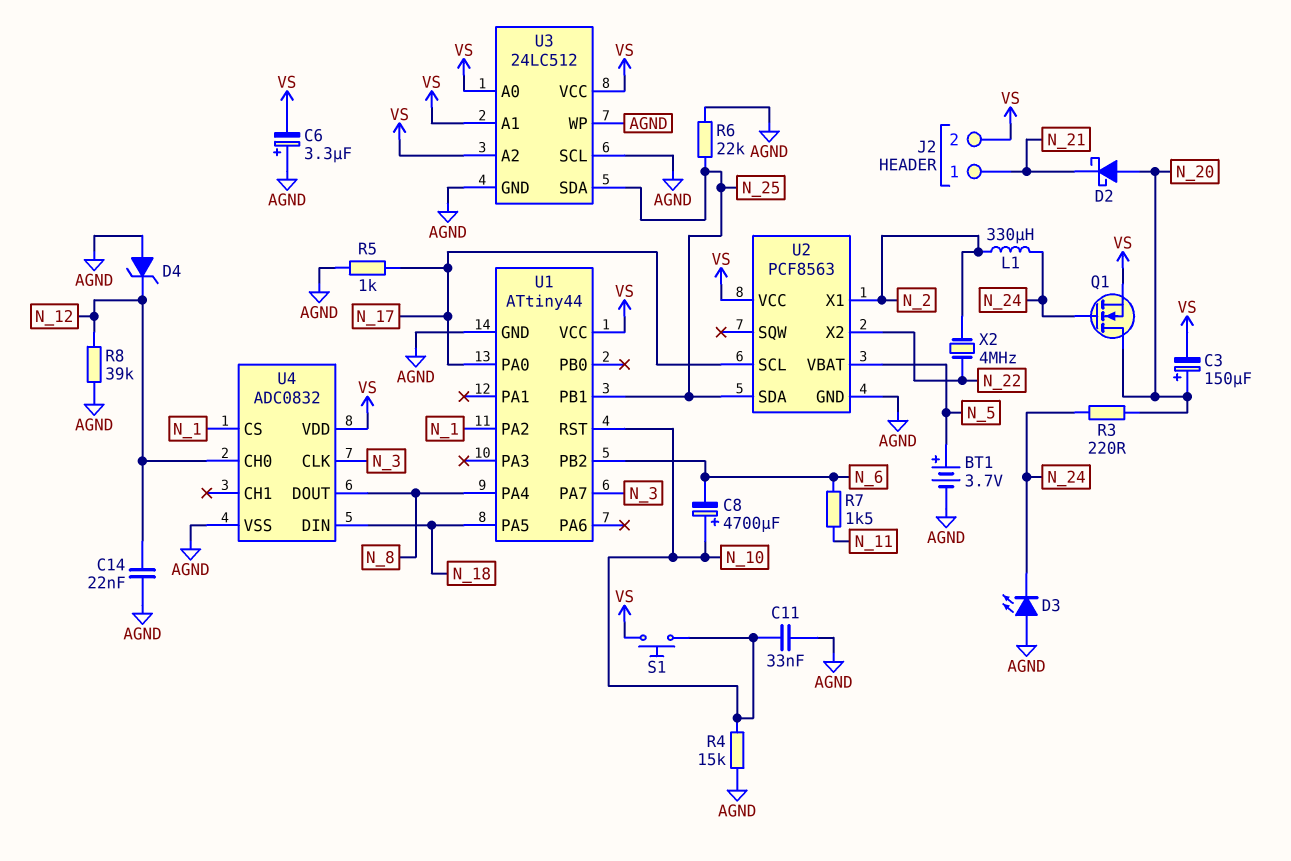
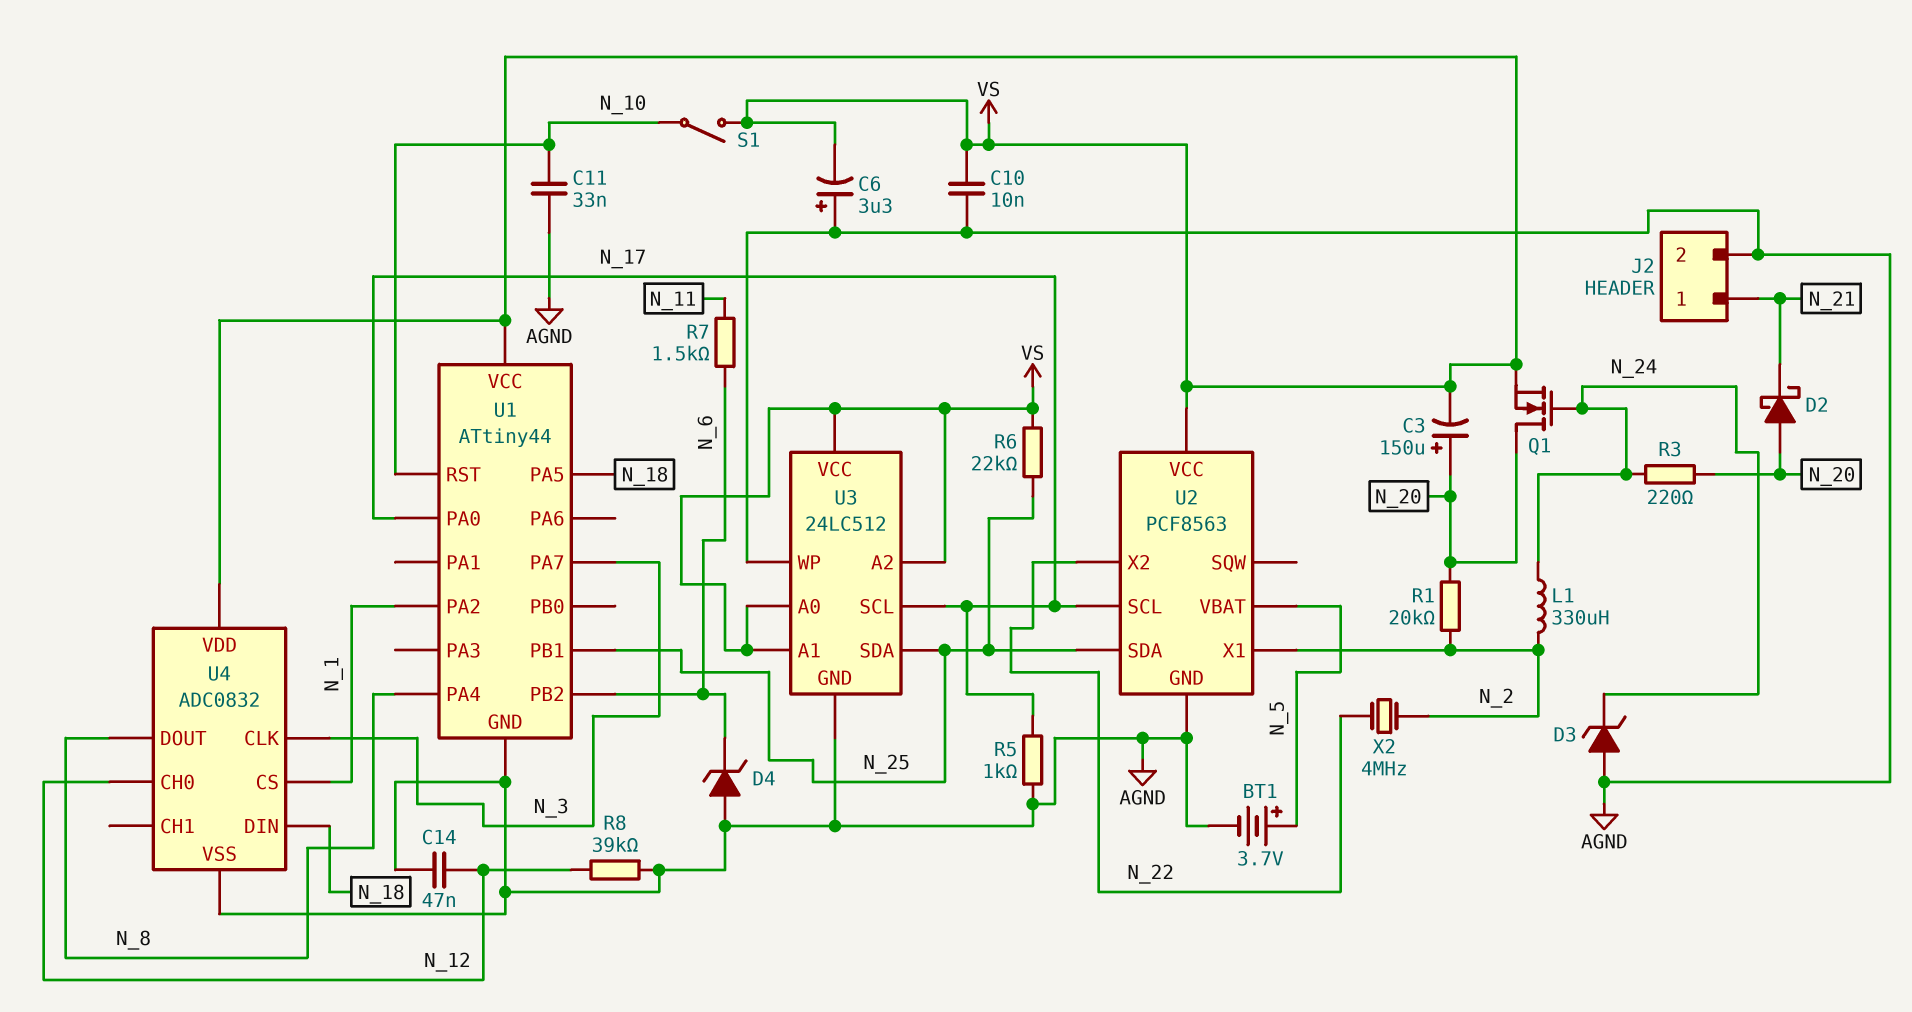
C8: 4700uF (plus N_10, minus N_6) -> none
C10: none -> 10nF (AGND, VS)
C14: 22nF (AGND, N_12) -> 47nF (AGND, N_12)
D3: LED (A AGND, K N_24) -> zener (A AGND, K N_24)
D4: zener (A AGND, K N_12) -> zener (A AGND, K N_6)
J2 pin 2: VS -> AGND
R1: none -> 20k (N_2, N_20)
R4: 15k (AGND, N_10) -> none
R6: 22k (AGND, N_25) -> 22k (N_25, VS)
S1: button (N_10, VS) -> switch (N_10, VS)
U3 pin SCL: AGND -> N_17

